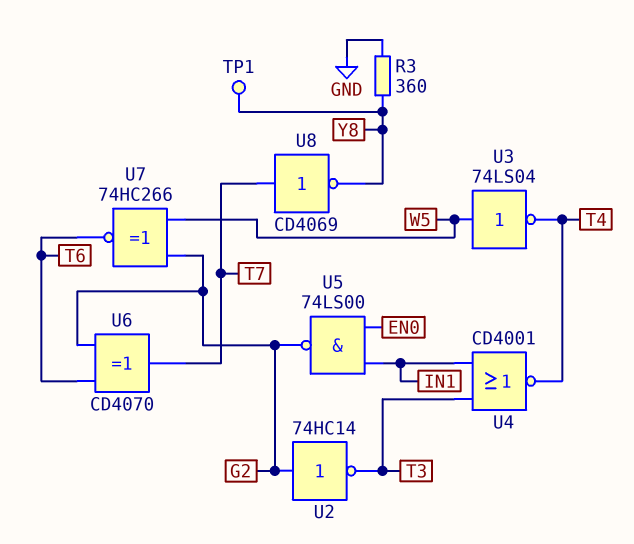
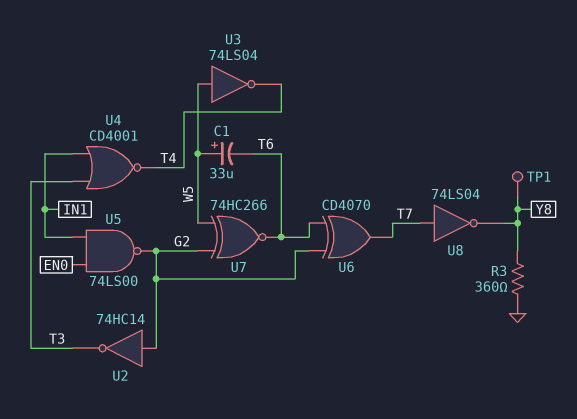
C1: none -> 33uF (plus W5, minus T6)
U8: NOT CD4069 (in T7, out Y8) -> NOT 74LS04 (in T7, out Y8)

